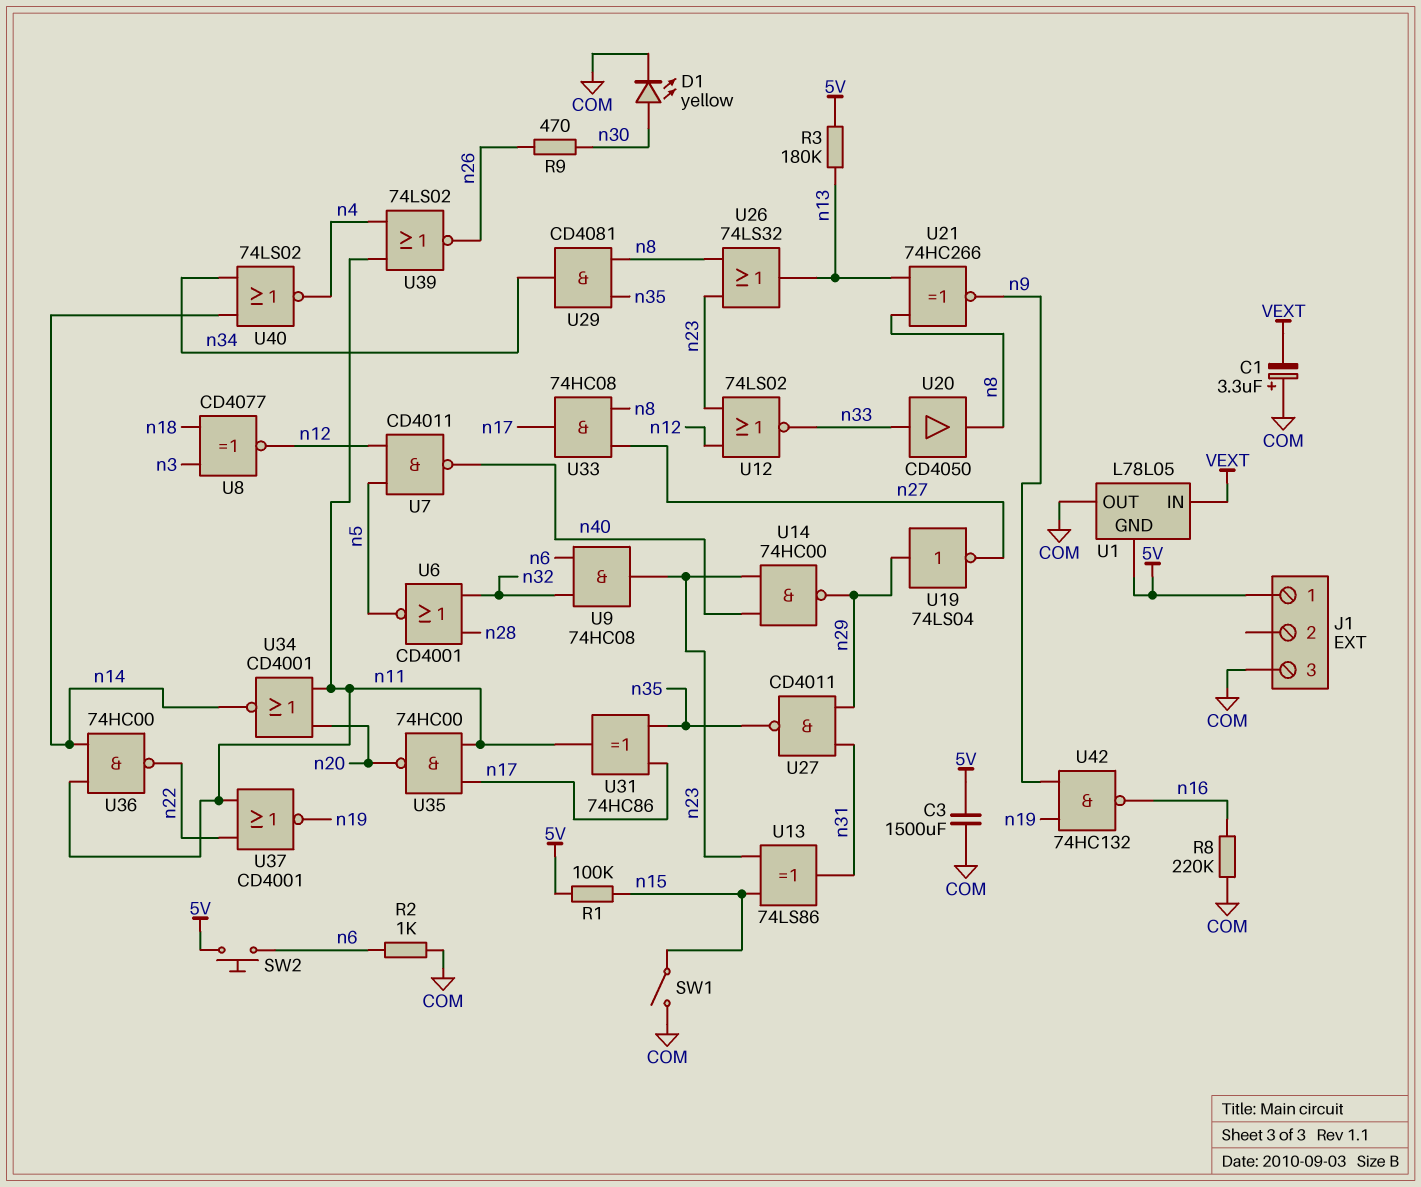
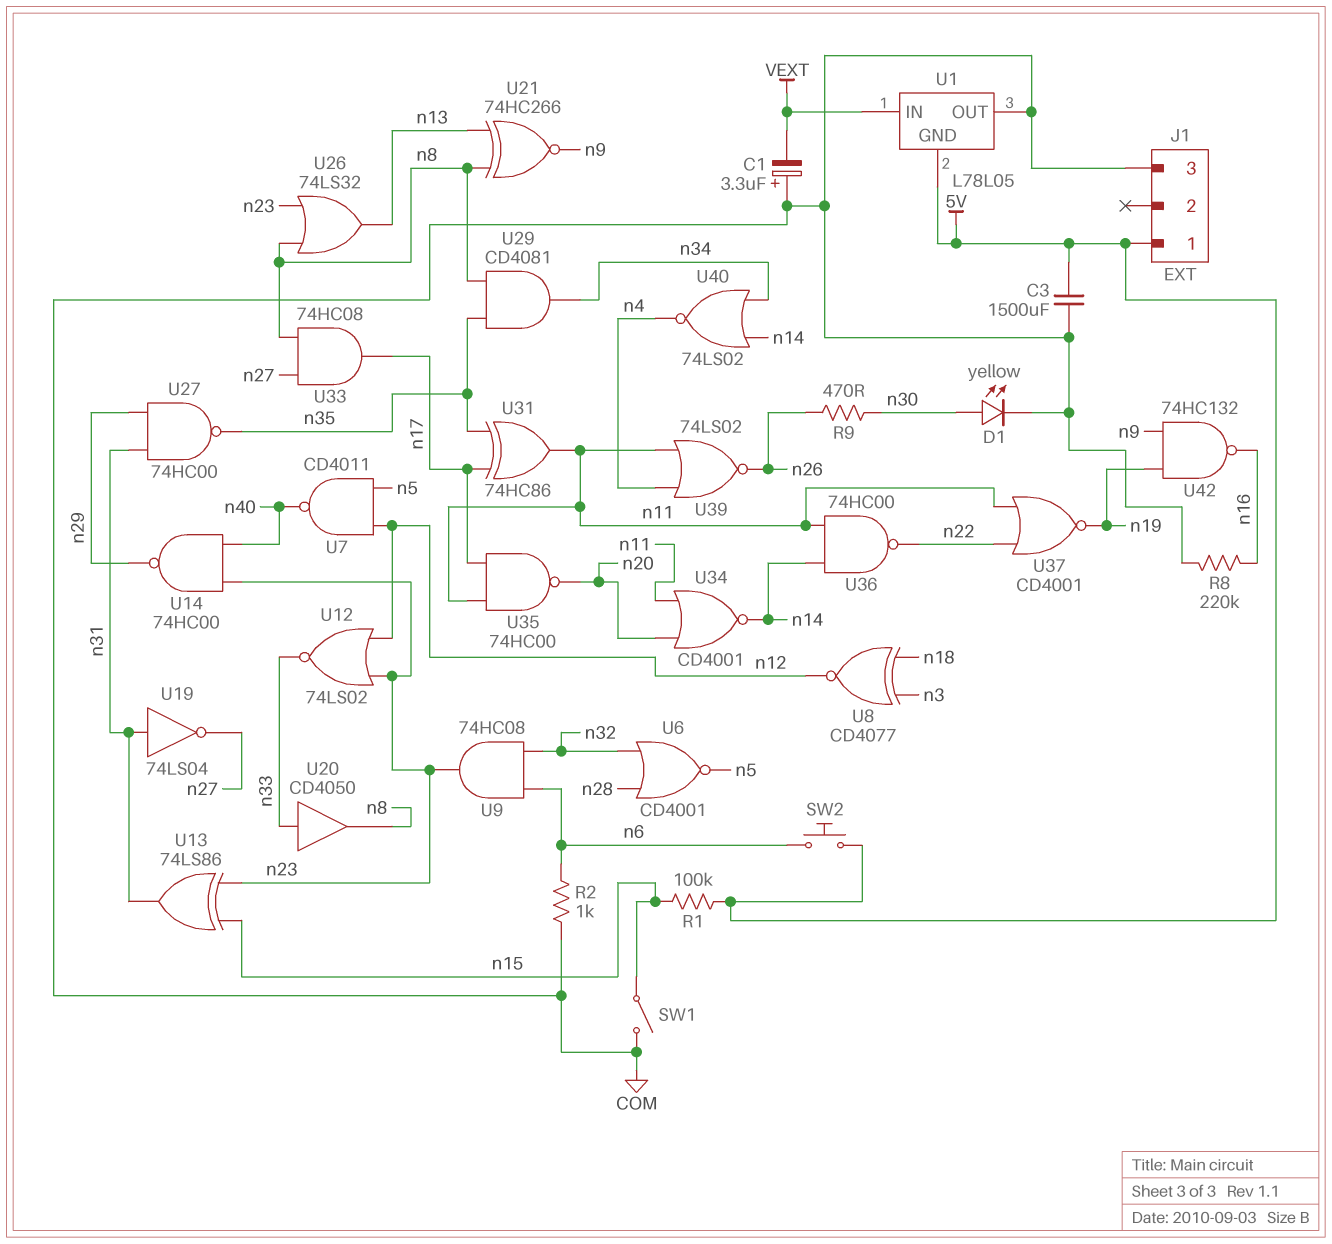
R3: 180k (5V, n13) -> none
U19: NOT 74LS04 (in n29, out n27) -> NOT 74LS04 (in n31, out n27)
U27: NAND CD4011 (in n29, in n31, out n35) -> NAND 74HC00 (in n29, in n31, out n35)

